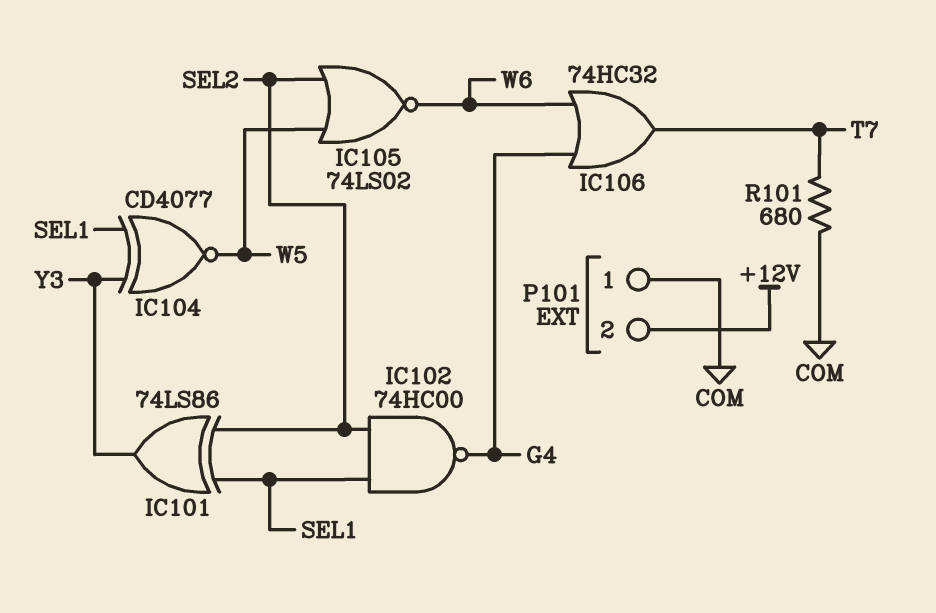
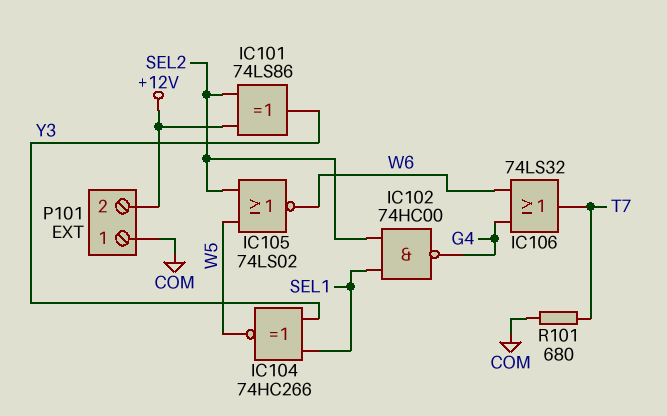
IC101: XOR 74LS86 (in SEL1, in SEL2, out Y3) -> XOR 74LS86 (in +12V, in SEL2, out Y3)
IC104: XNOR CD4077 (in SEL1, in Y3, out W5) -> XNOR 74HC266 (in SEL1, in Y3, out W5)
IC106: OR 74HC32 (in G4, in W6, out T7) -> OR 74LS32 (in G4, in W6, out T7)

